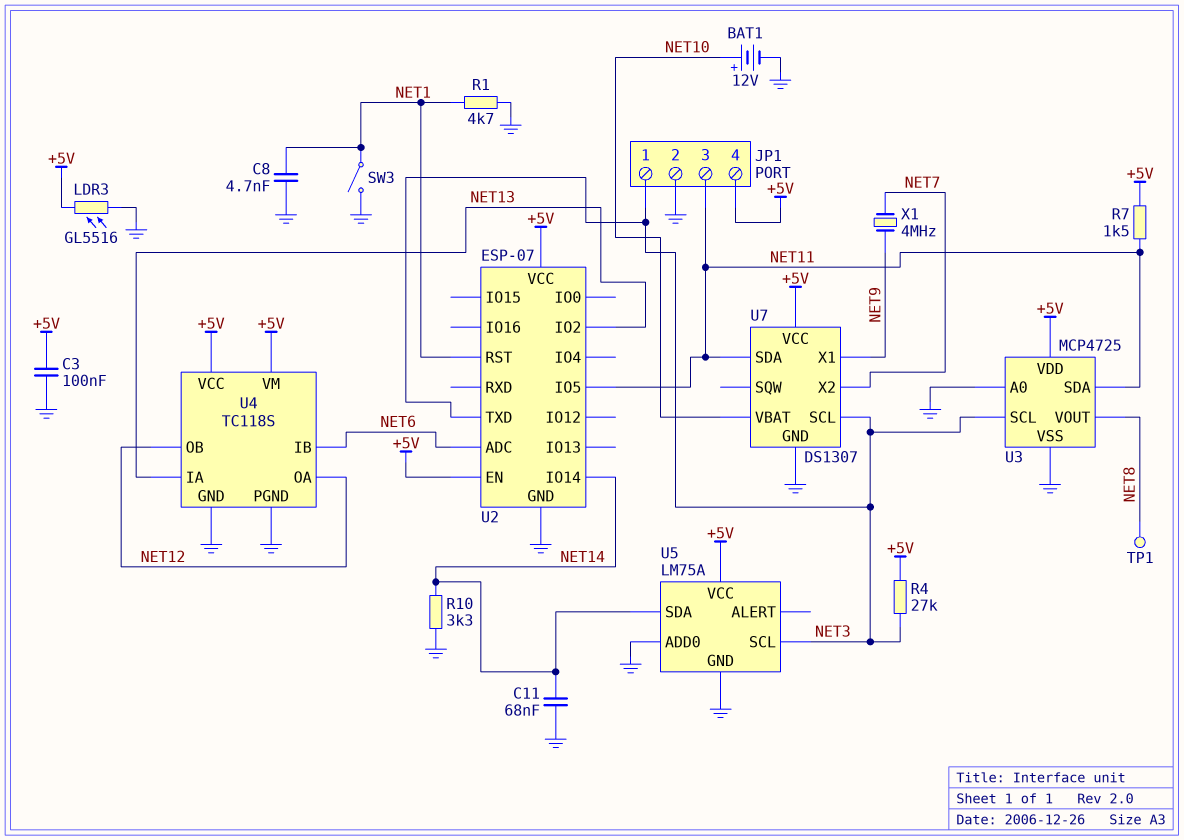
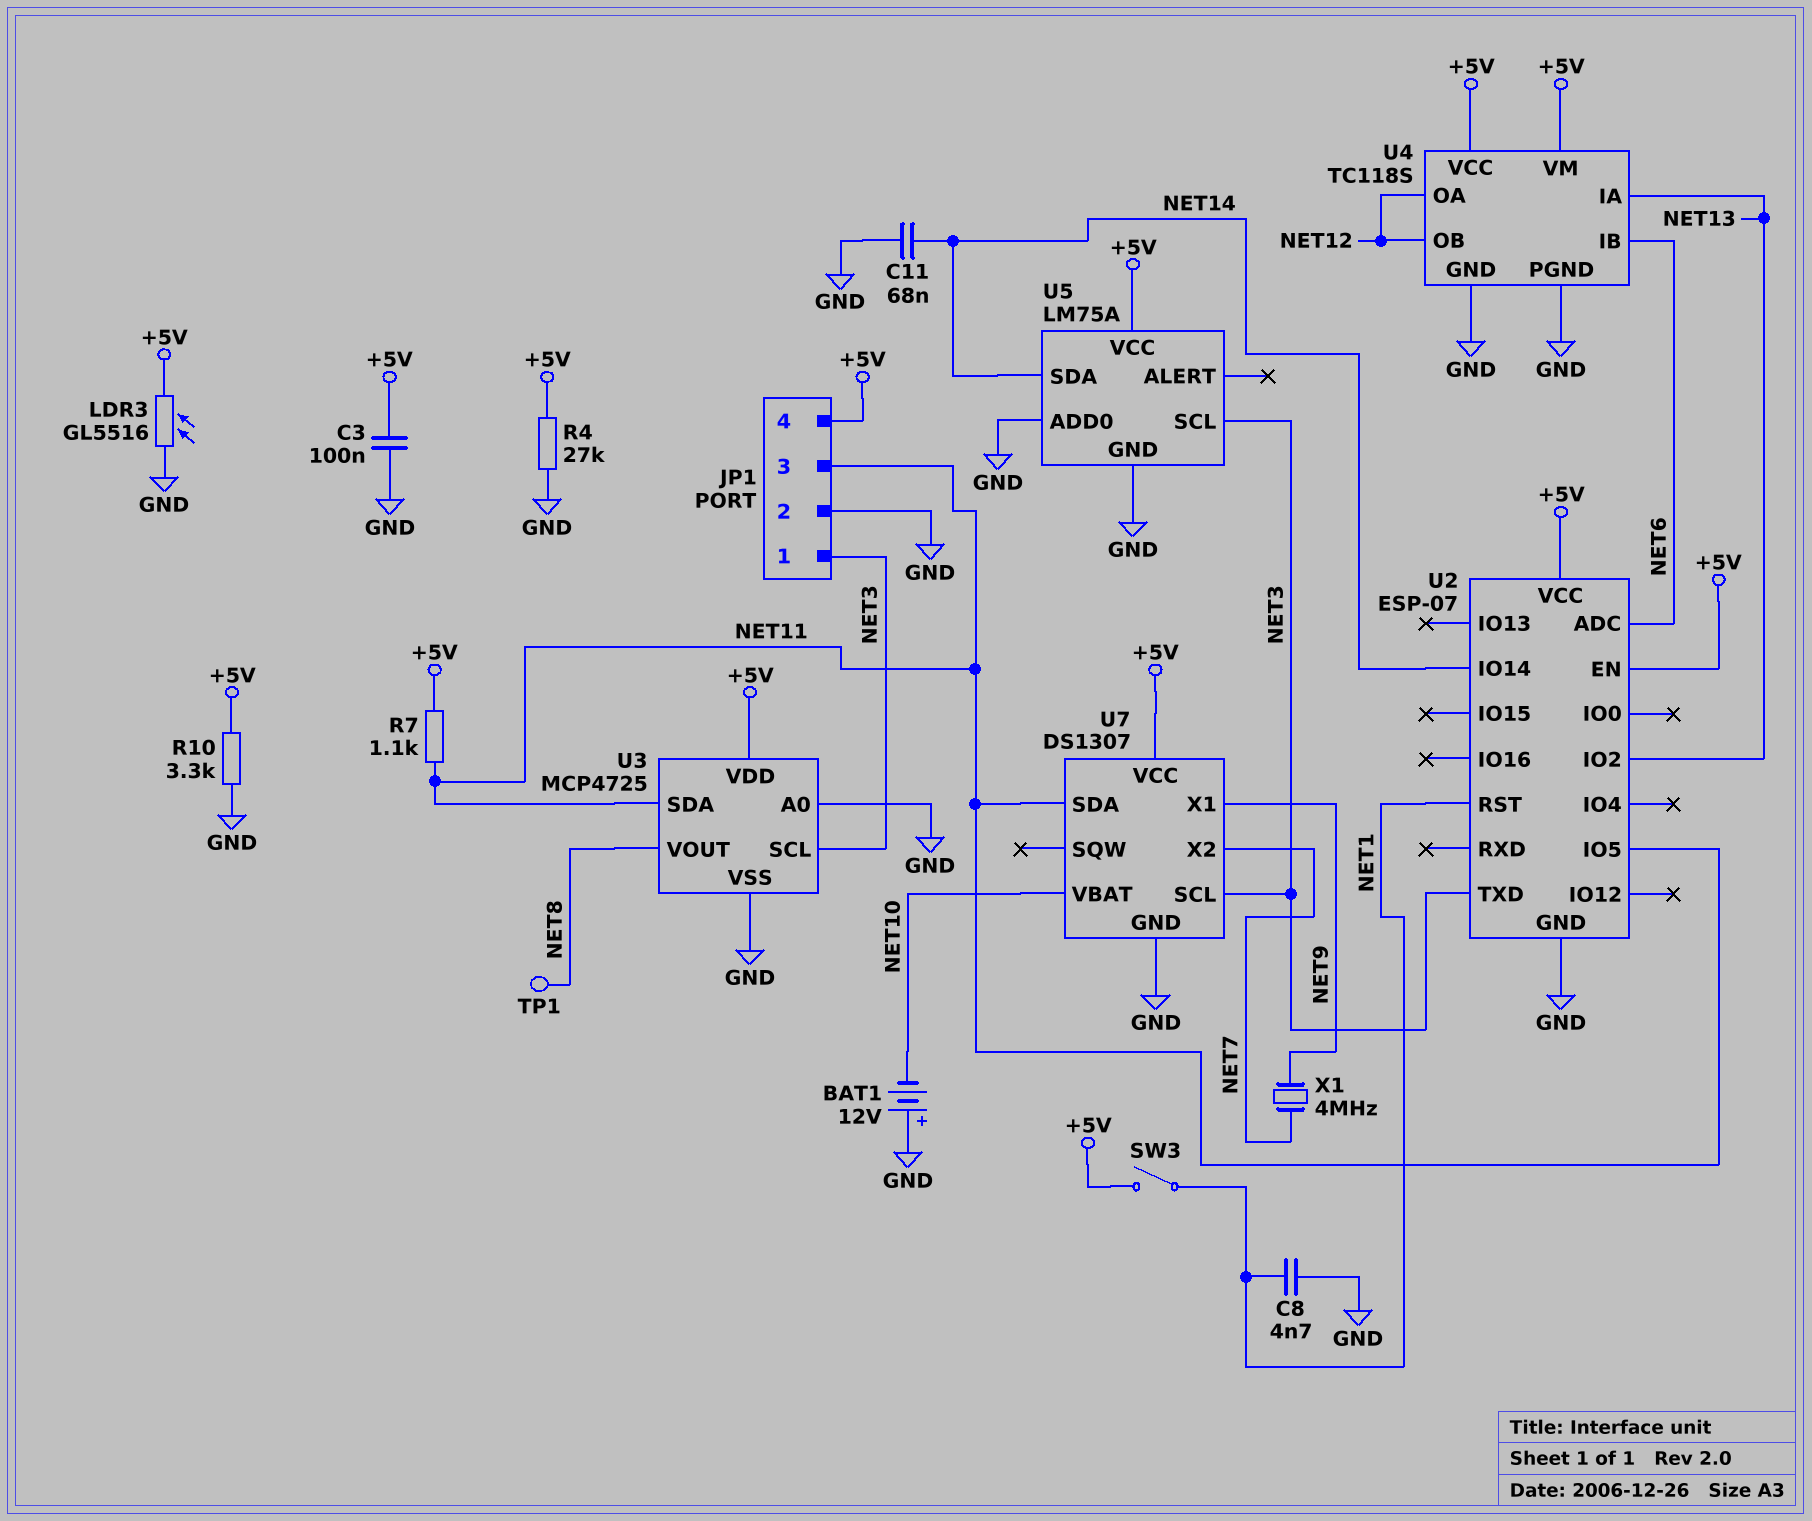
BAT1: 12V (plus NET10, minus GND) -> 12V (plus GND, minus NET10)
R1: 4.7k (GND, NET1) -> none
R4: 27k (+5V, NET3) -> 27k (+5V, GND)
R7: 1.5k (+5V, NET11) -> 1.1k (+5V, NET11)
R10: 3.3k (GND, NET14) -> 3.3k (+5V, GND)
SW3: switch (GND, NET1) -> switch (+5V, NET1)

